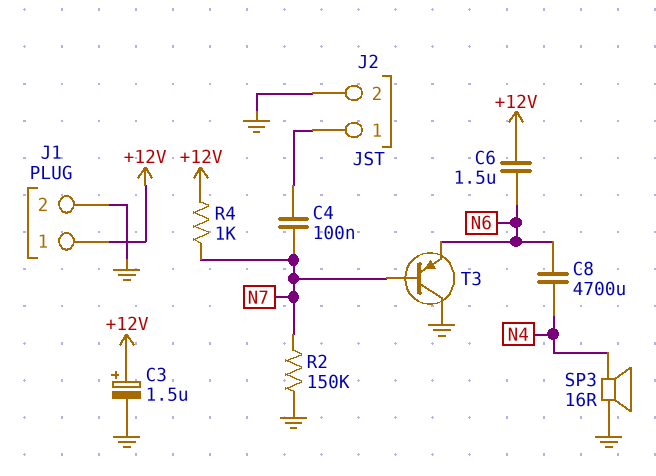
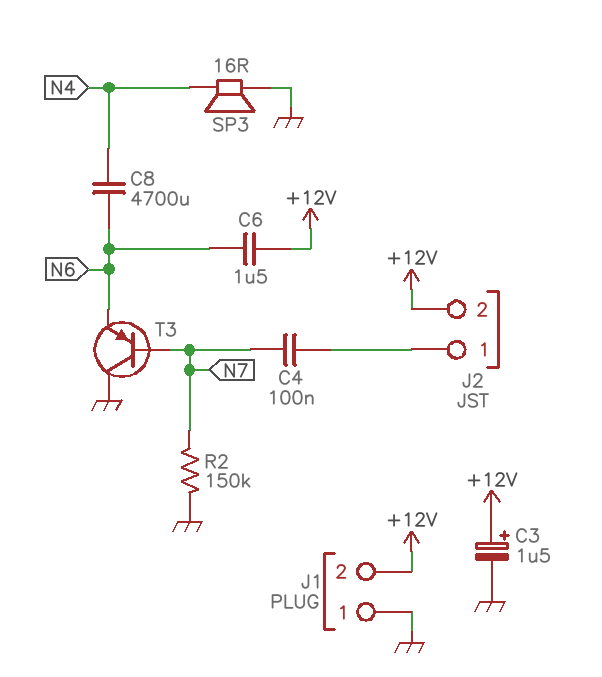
J1 pin 1: +12V -> GND
J1 pin 2: GND -> +12V
J2 pin 2: GND -> +12V
R4: 1k (+12V, N7) -> none

